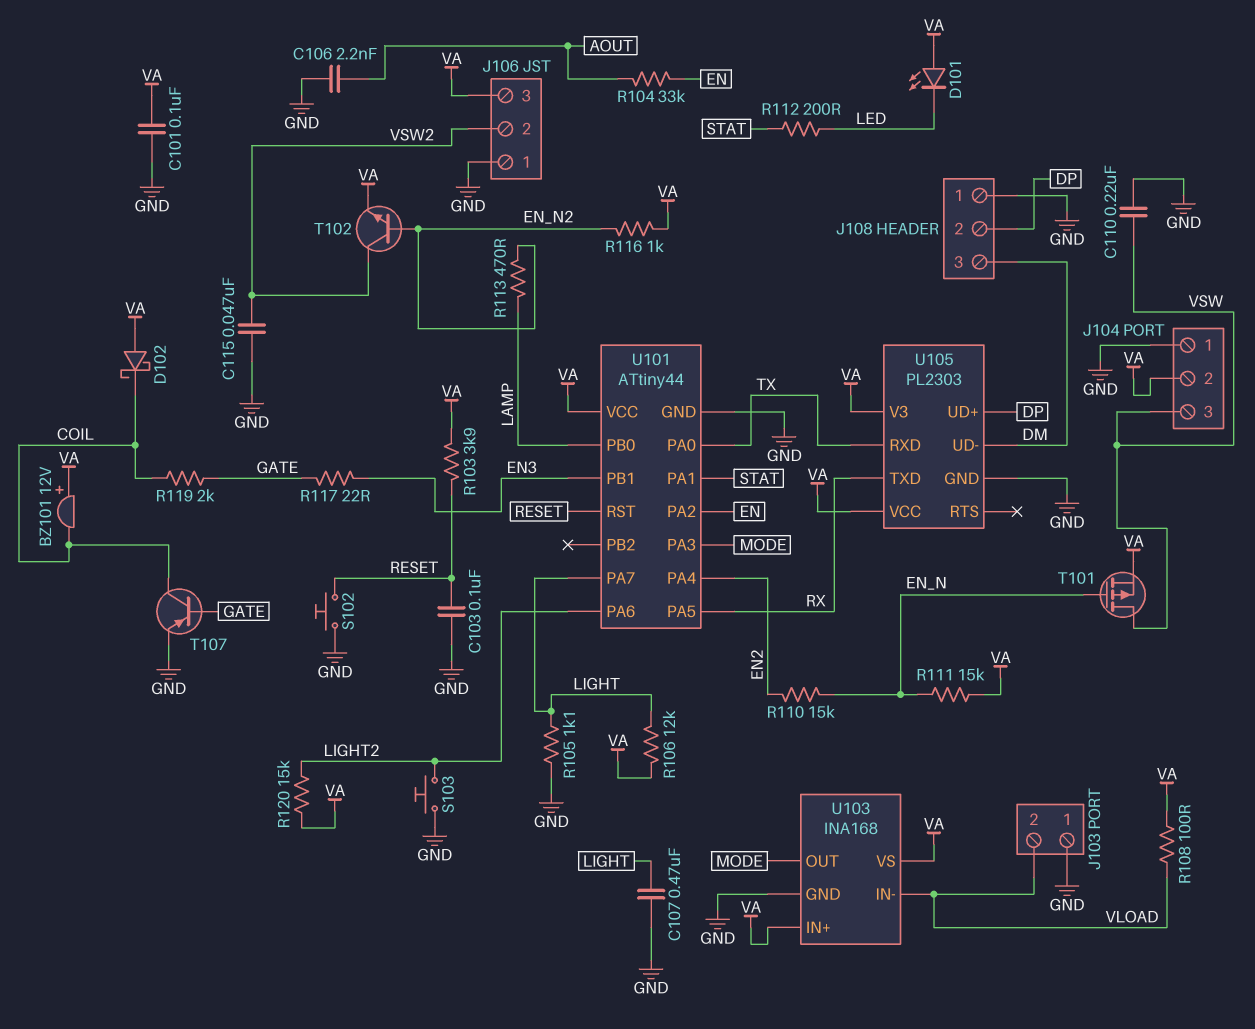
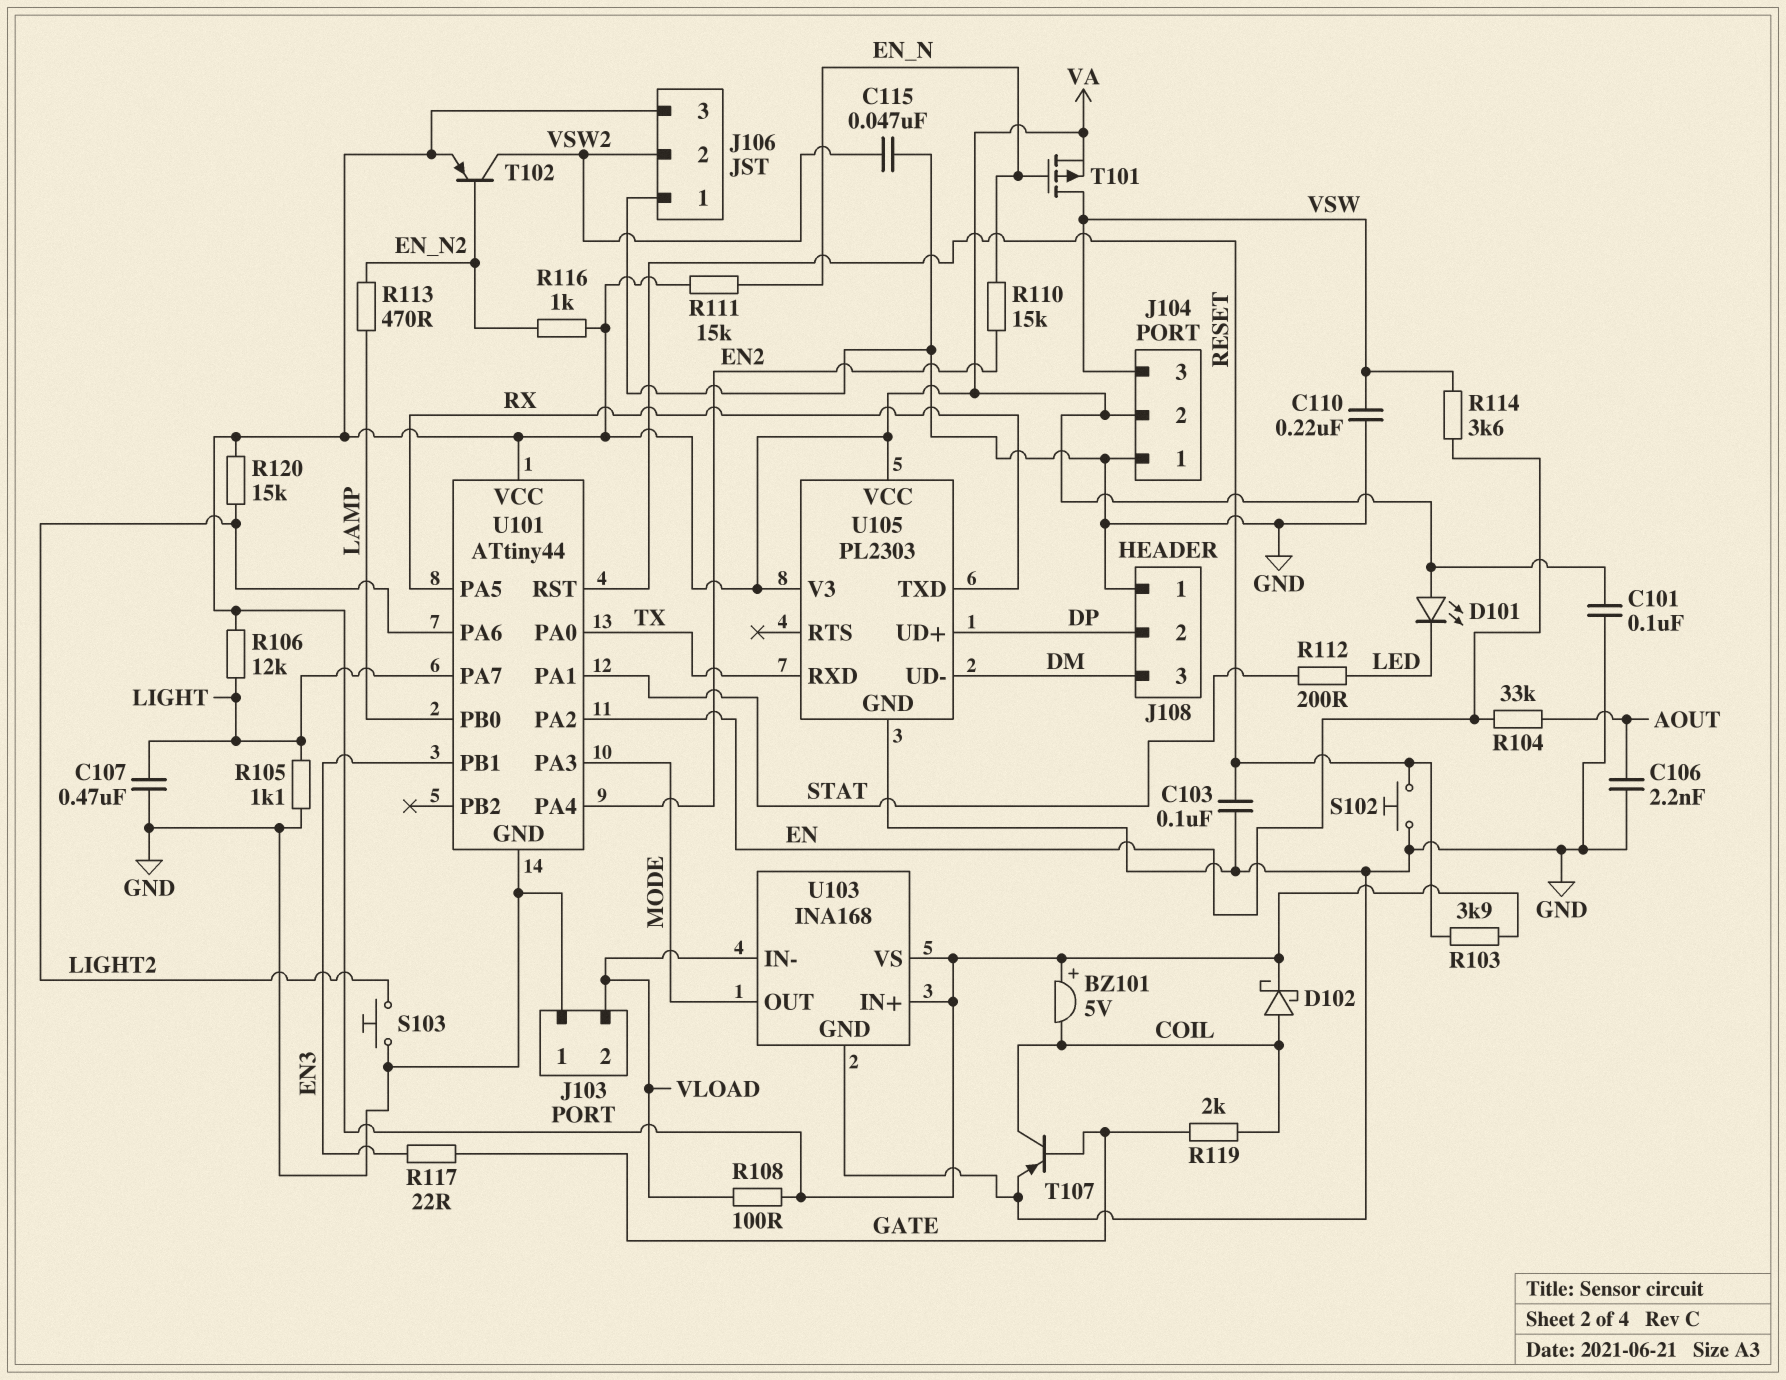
BZ101: buzzer 12V (plus VA, minus COIL) -> buzzer 5V (plus VA, minus COIL)
D102: schottky (A VA, K COIL) -> schottky (A COIL, K VA)
R114: none -> 3.6k (EN, VSW)
T102: NPN (B EN_N2, C VSW2, E VA) -> PNP (B EN_N2, C VSW2, E VA)

